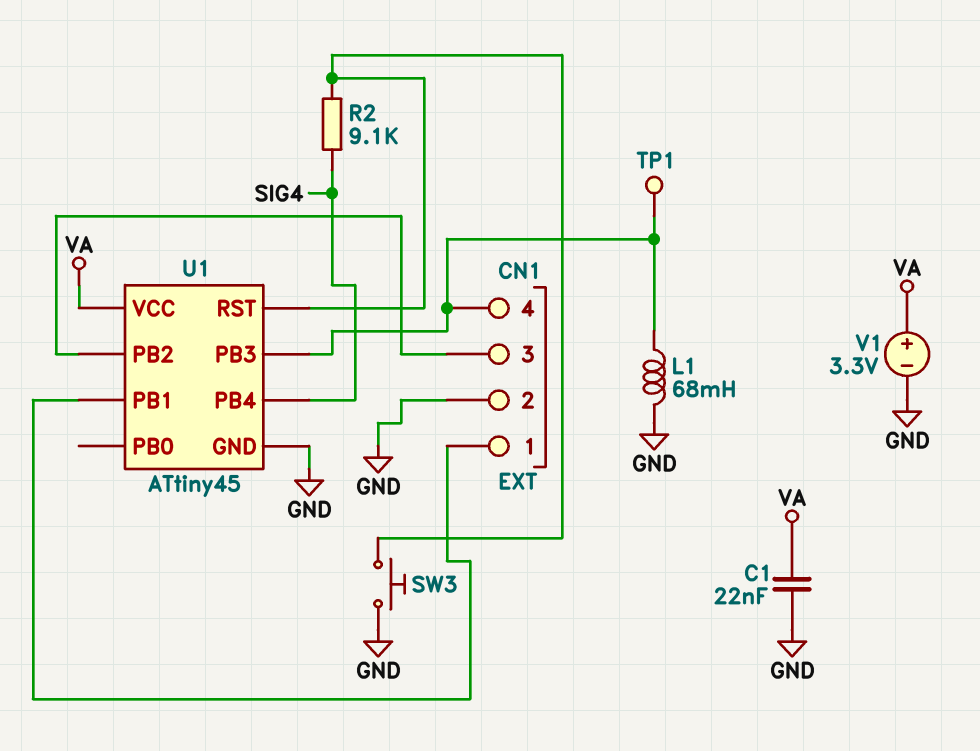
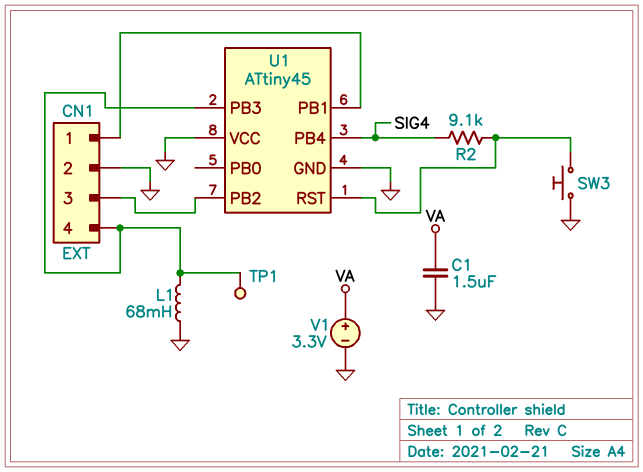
C1: 22nF (GND, VA) -> 1.5uF (GND, VA)
U1 pin VCC: VA -> GND

